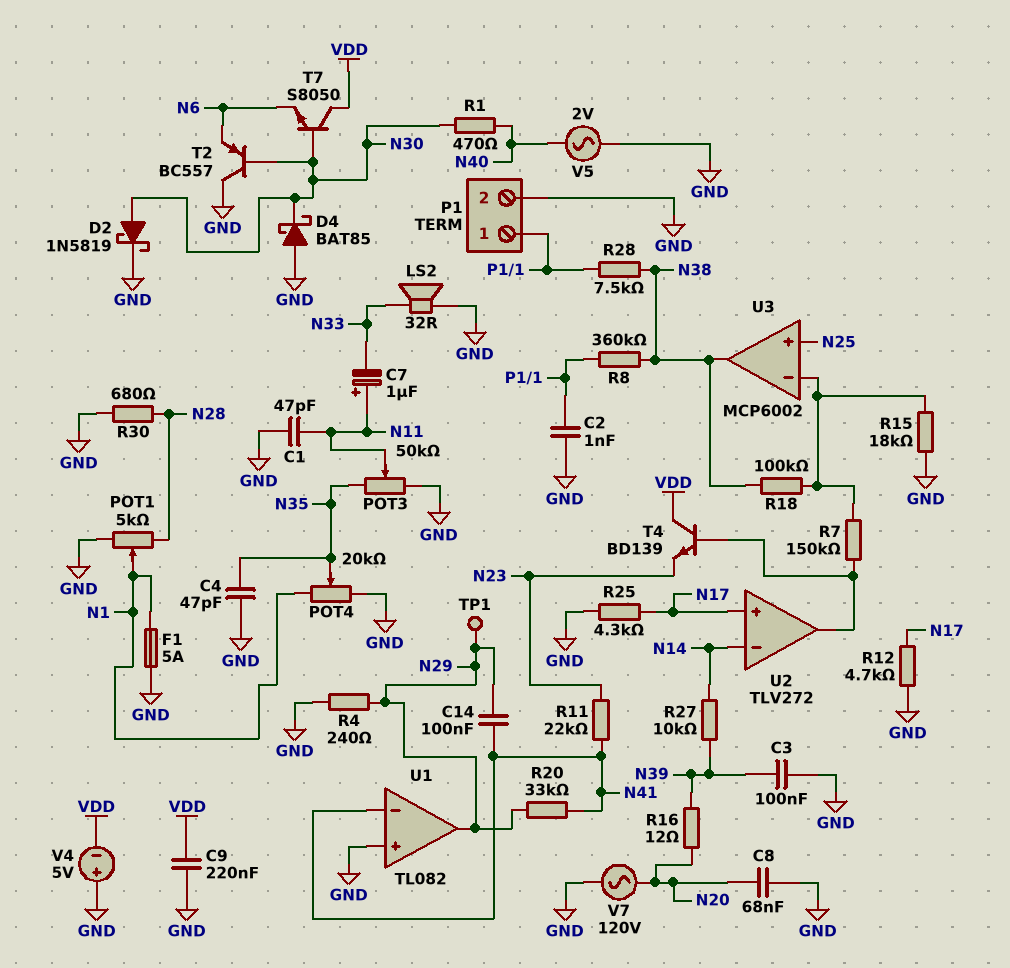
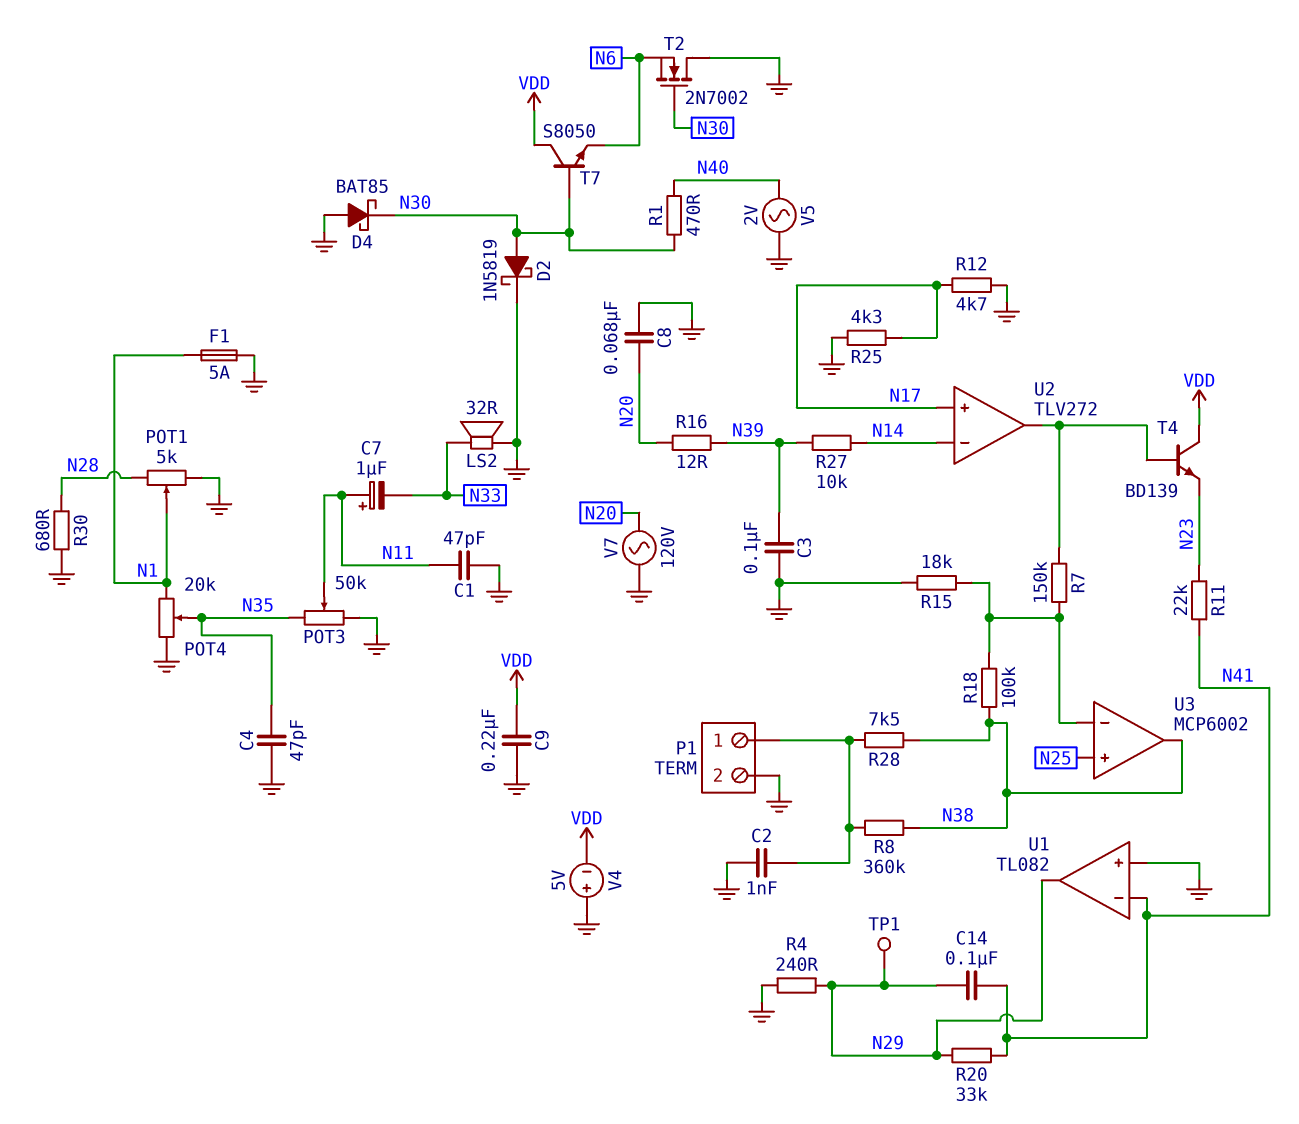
T2: PNP BC557 (B N30, C GND, E N6) -> NMOS 2N7002 (G N30, D GND, S N6)

